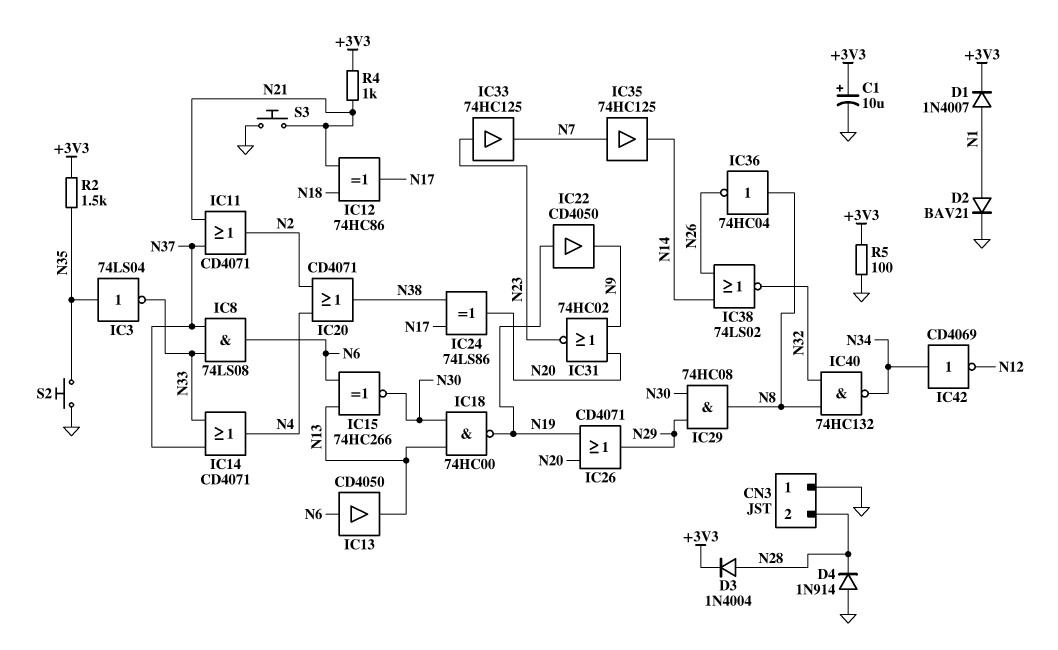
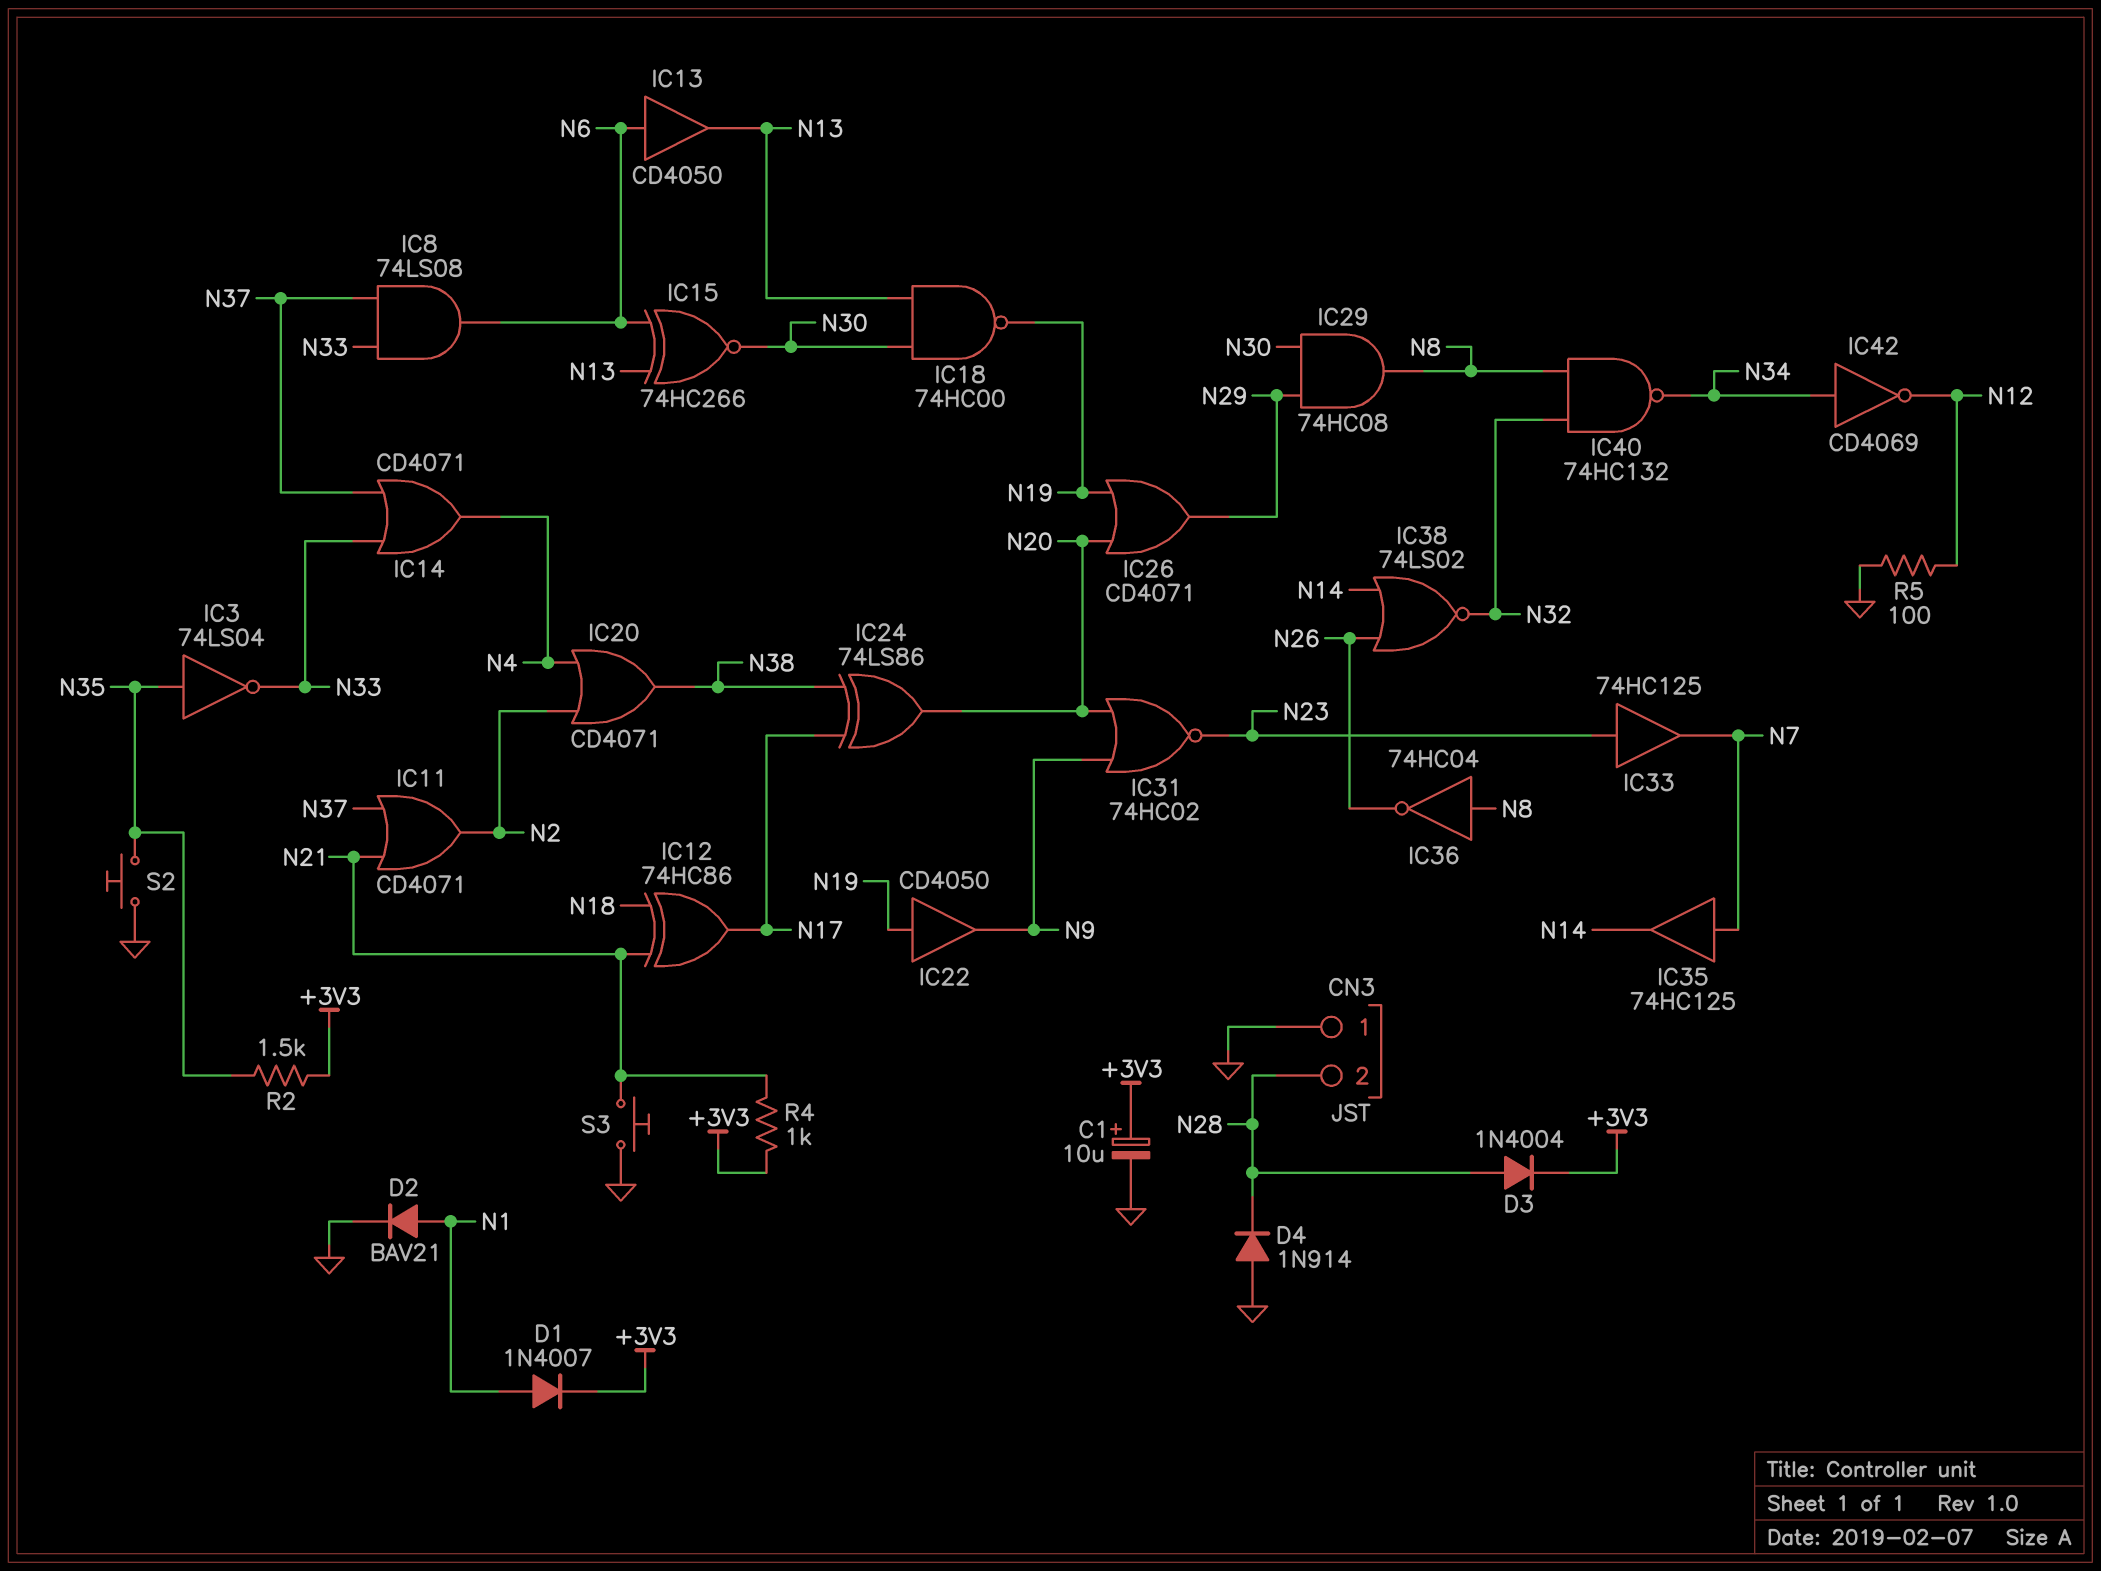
R5: 100 (+3V3, GND) -> 100 (GND, N12)

